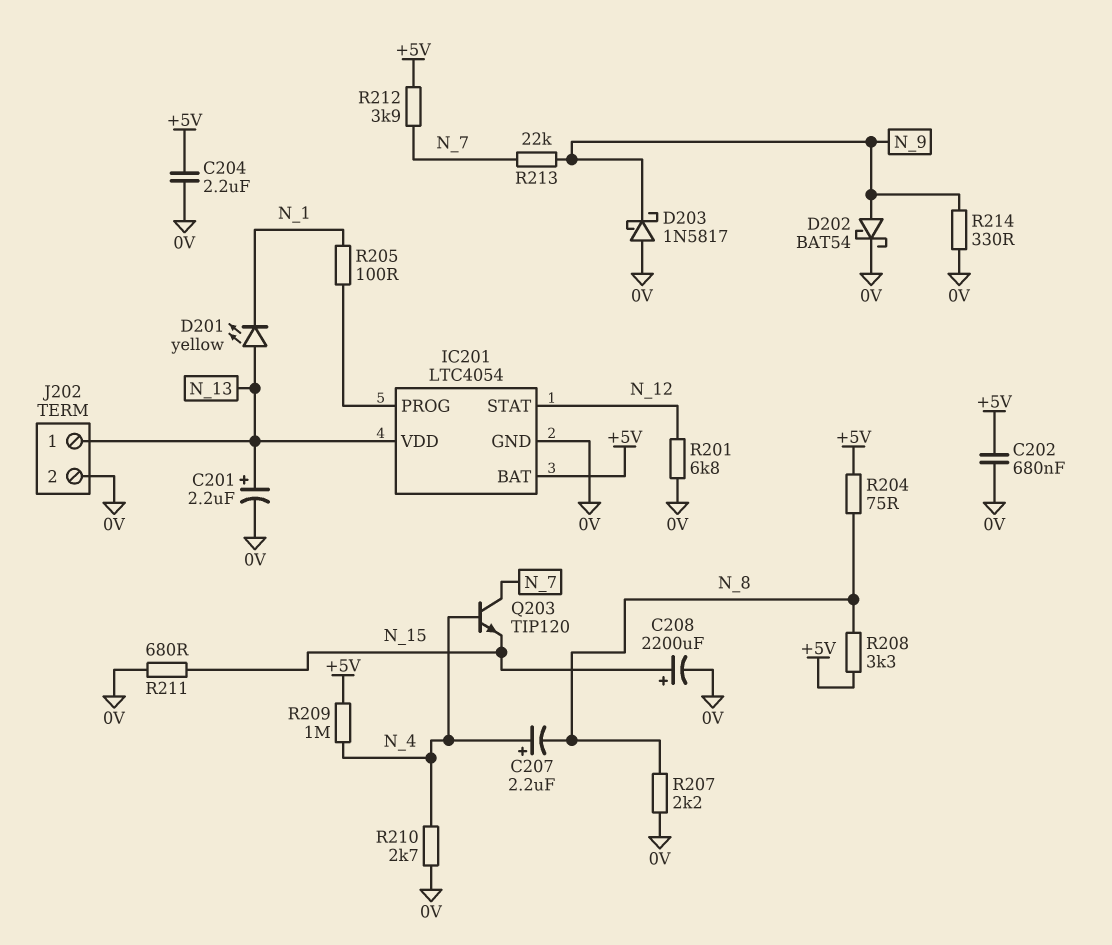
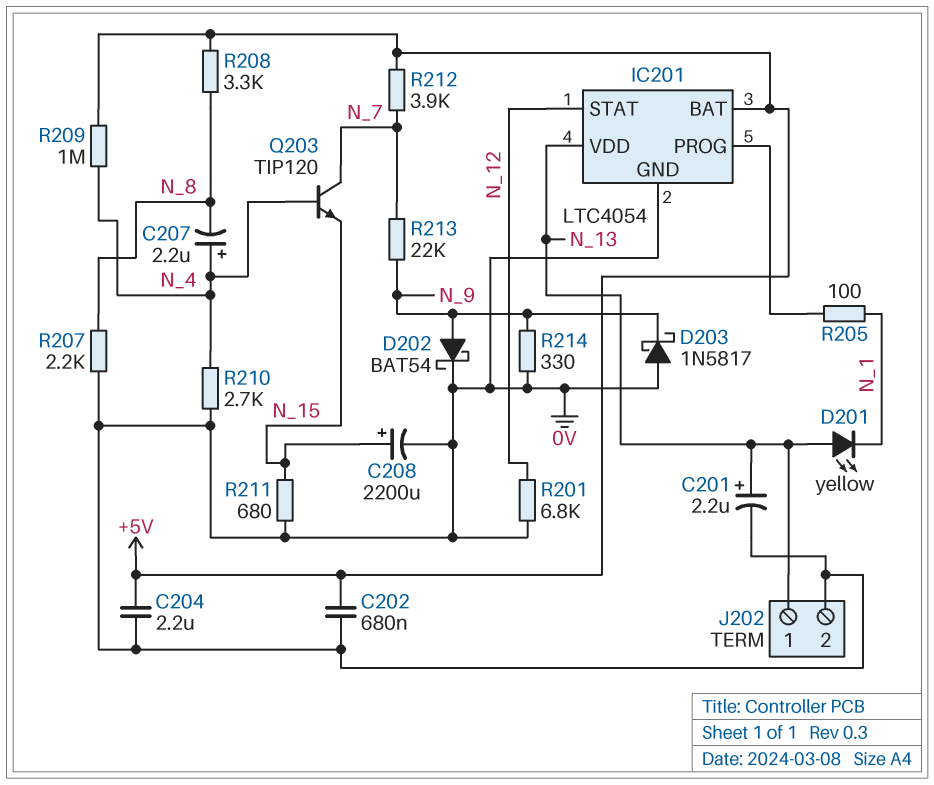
R204: 75 (+5V, N_8) -> none

